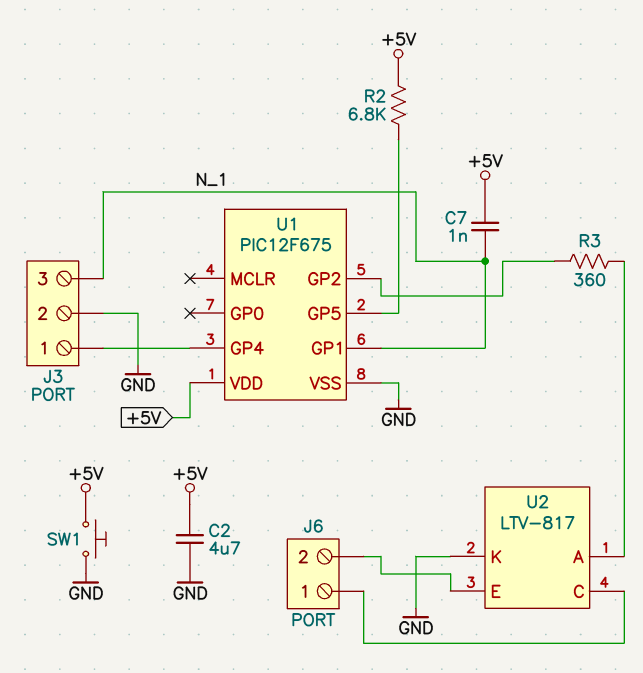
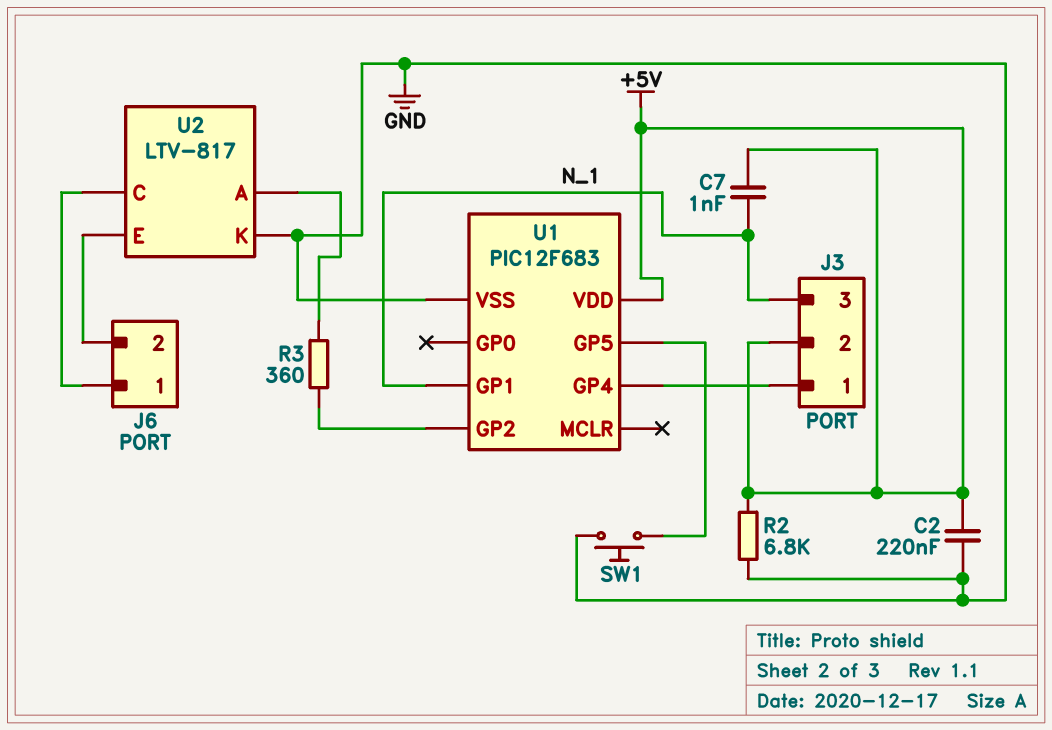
C2: 4.7uF (+5V, GND) -> 220nF (+5V, GND)
J3 pin 2: GND -> +5V
R2: 6.8k (+5V, U1/GP5) -> 6.8k (+5V, GND)
SW1: button (+5V, GND) -> button (GND, U1/GP5)
U1: PIC12F675 -> PIC12F683

